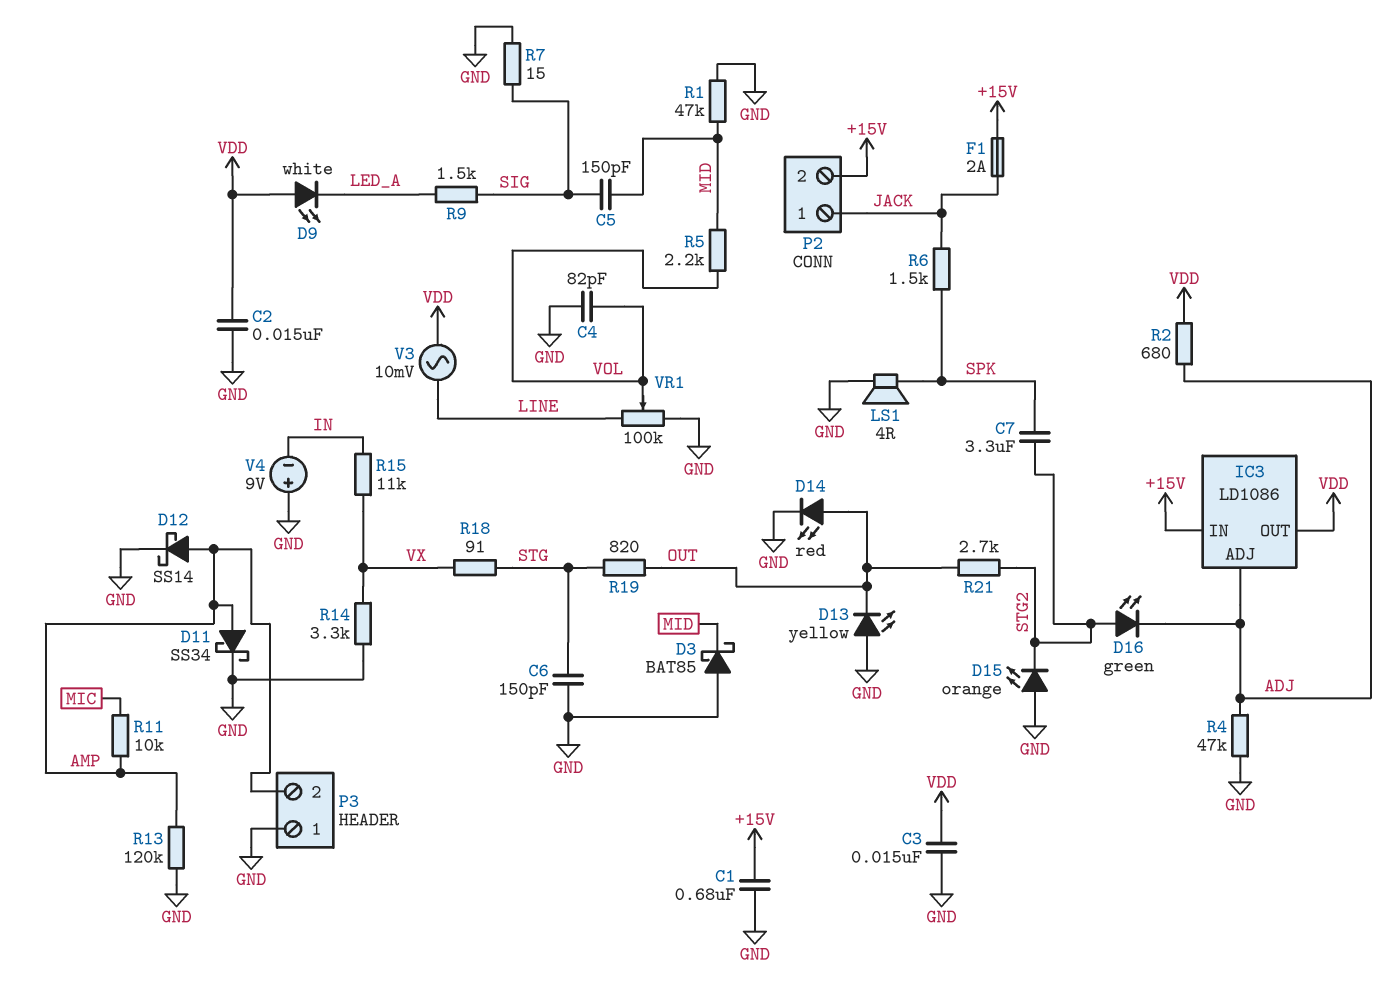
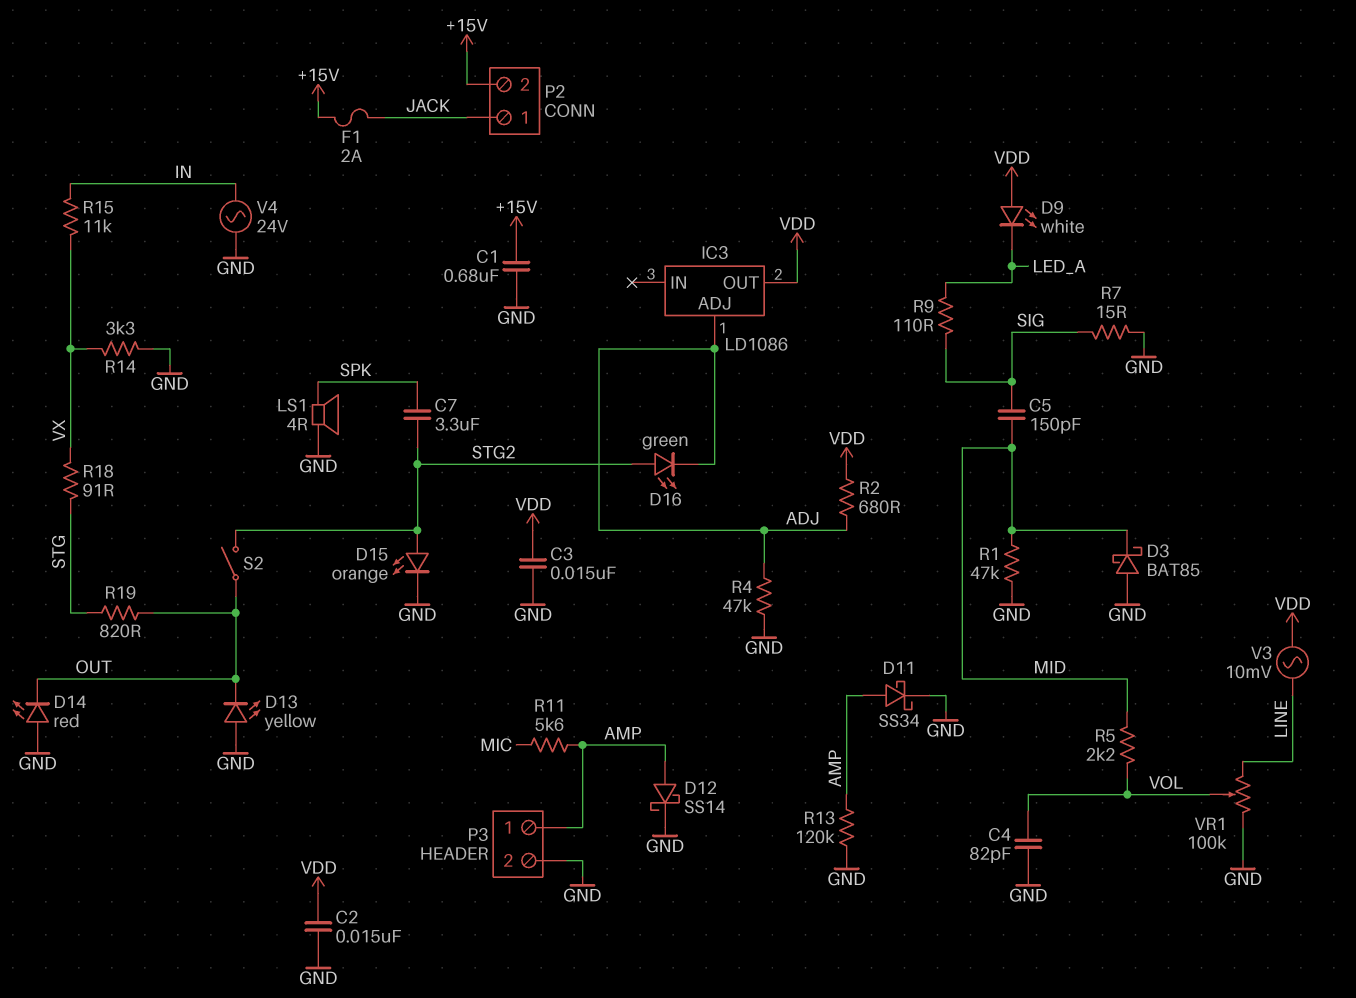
C6: 150pF (GND, STG) -> none
D14: LED red (A OUT, K GND) -> LED red (A GND, K OUT)
D15: LED orange (A GND, K STG2) -> LED orange (A STG2, K GND)
IC3 pin IN: +15V -> none
P3 pin 1: GND -> AMP
P3 pin 2: AMP -> GND
R6: 1.5k (JACK, SPK) -> none
R9: 1.5k (LED_A, SIG) -> 110 (LED_A, SIG)
R11: 10k (AMP, MIC) -> 5.6k (AMP, MIC)
R21: 2.7k (OUT, STG2) -> none
S2: none -> switch (OUT, STG2)
V4: 9V (plus GND, minus IN) -> AC 24V (GND, IN)

